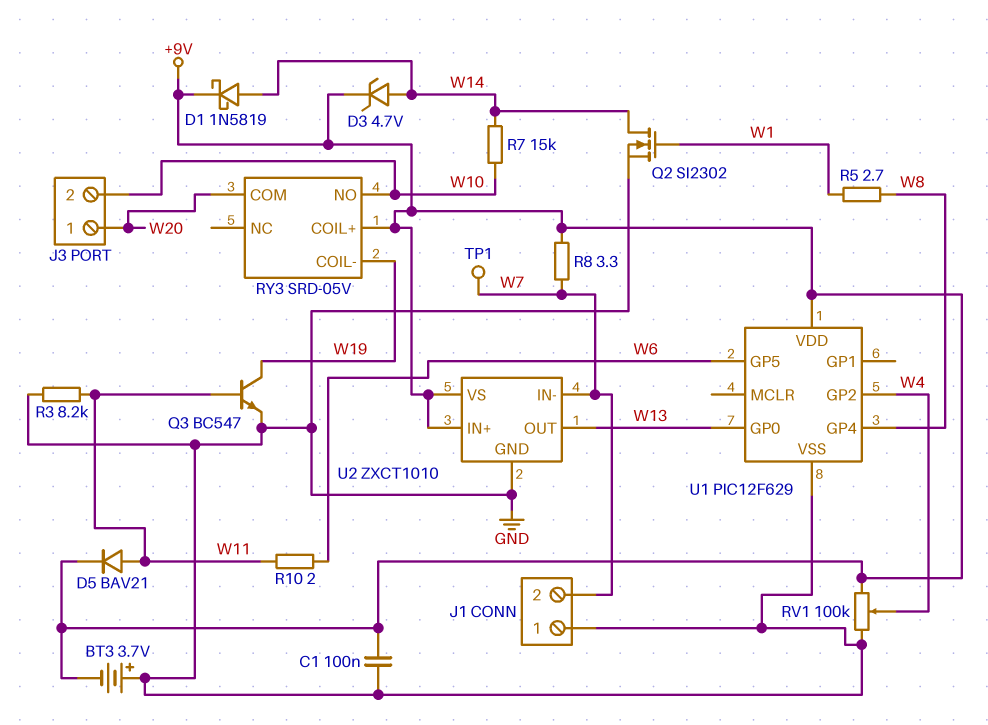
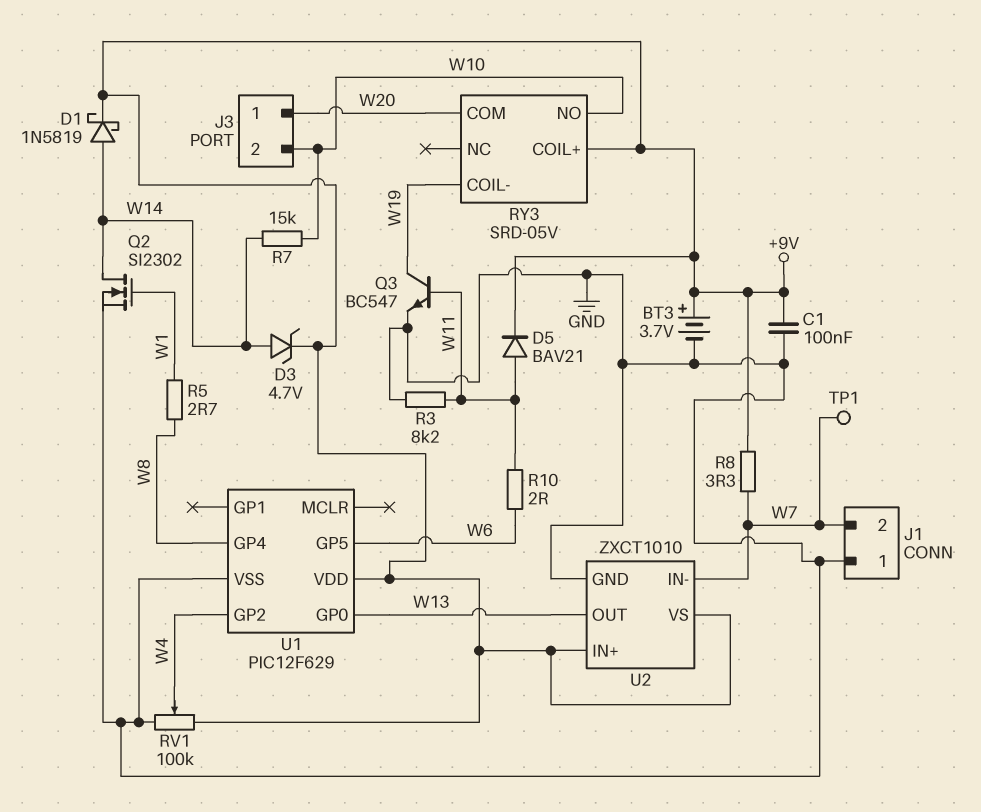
BT3: 3.7V (plus GND, minus +9V) -> 3.7V (plus +9V, minus GND)

